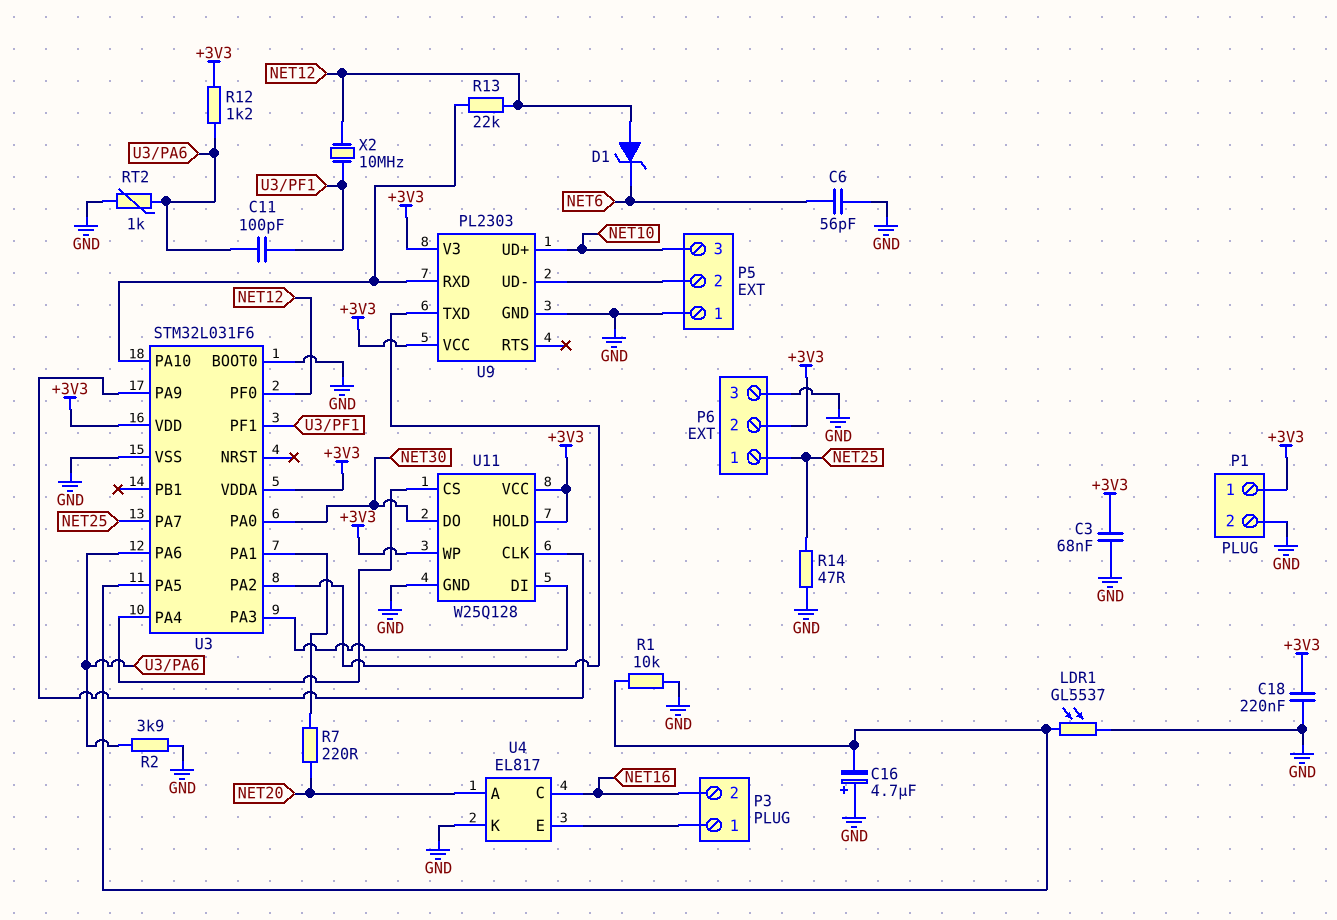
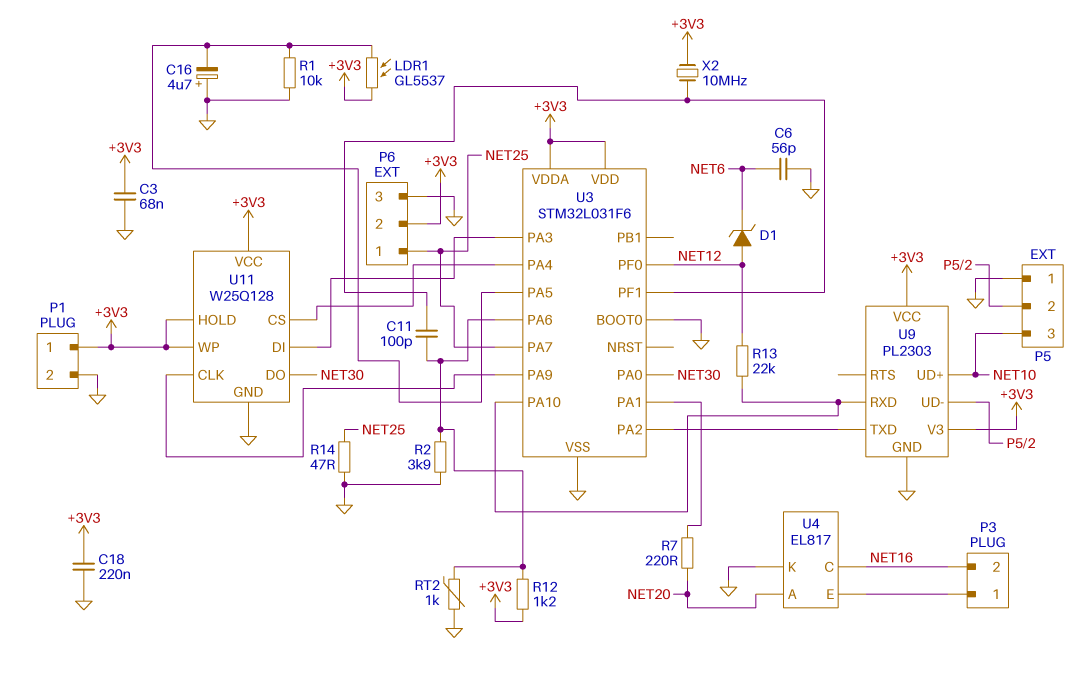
LDR1: GL5537 (GND, U3/PA5) -> GL5537 (+3V3, U3/PA5)
X2: 10MHz (NET12, U3/PF1) -> 10MHz (+3V3, U3/PF1)

